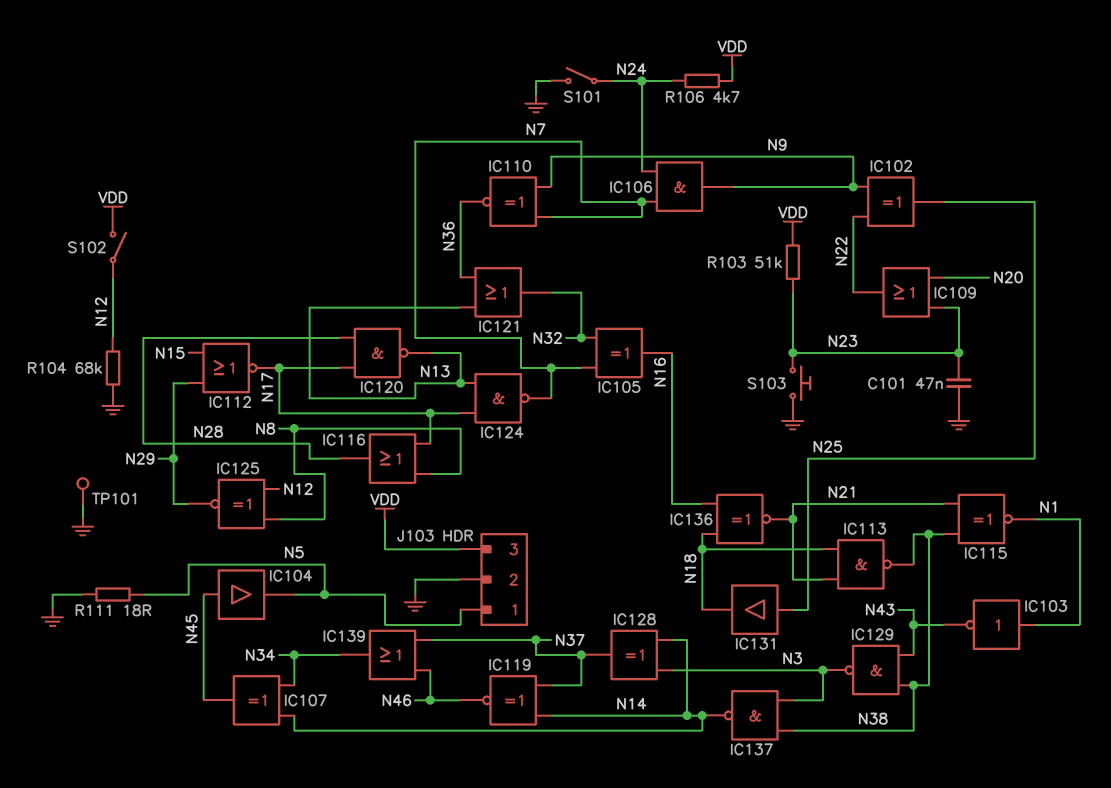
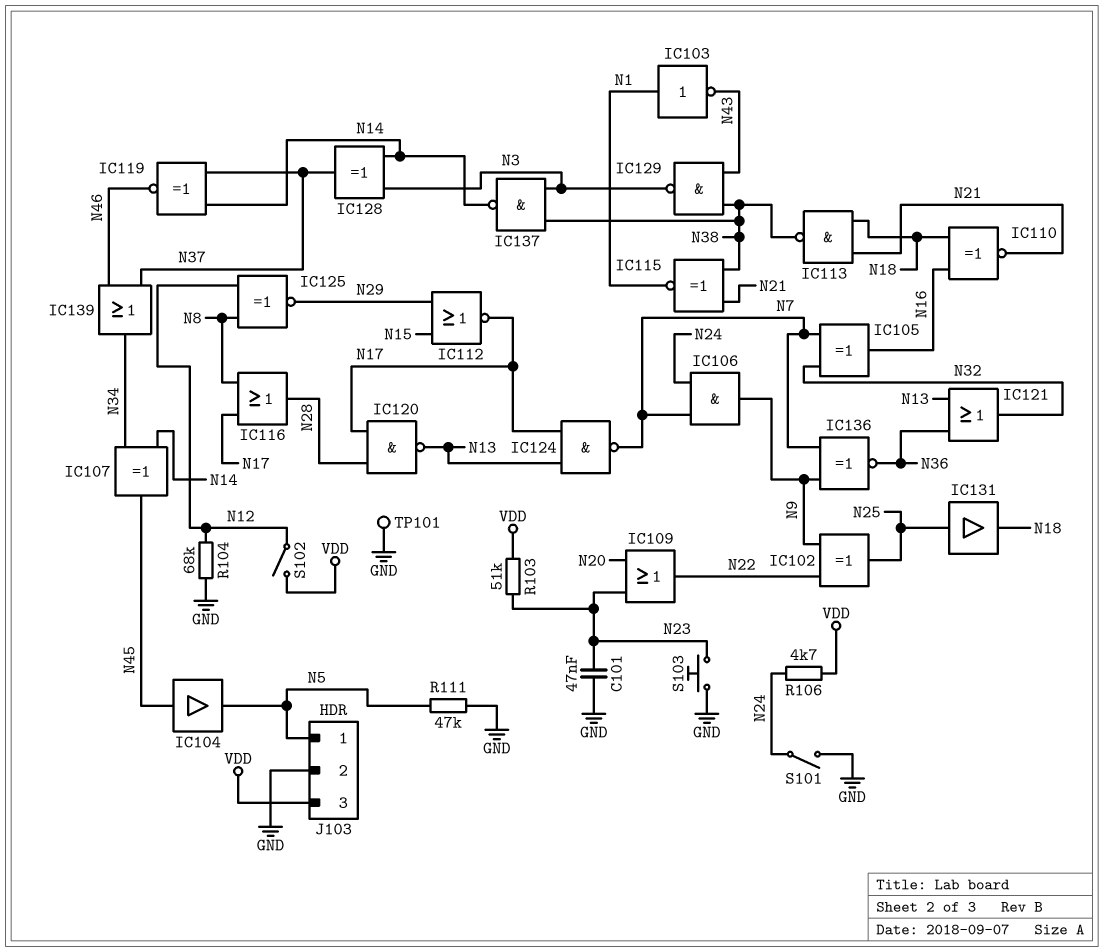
IC110: XNOR (in N7, in N9, out N36) -> XNOR (in N16, in N18, out N21)
IC136: XNOR (in N16, in N18, out N21) -> XNOR (in N7, in N9, out N36)
R111: 18 (GND, N5) -> 47k (GND, N5)

